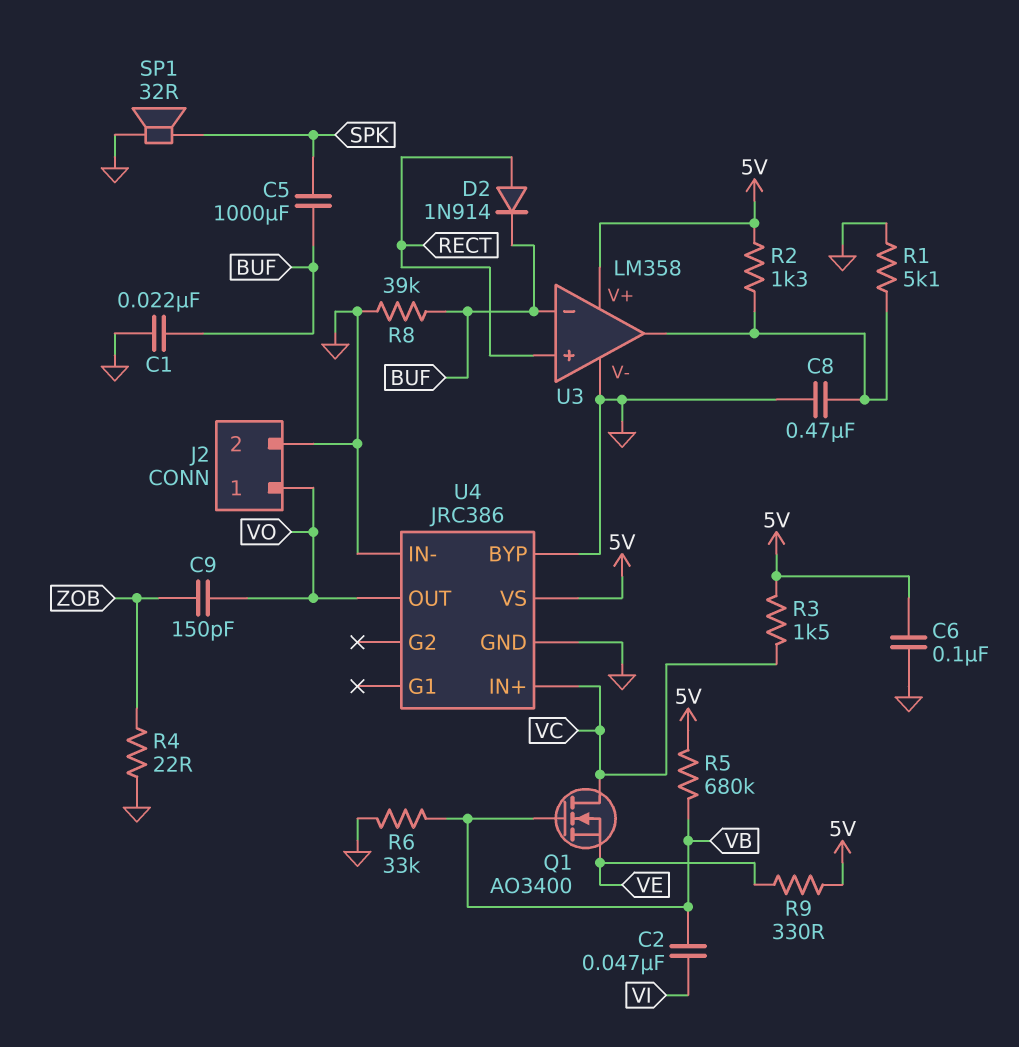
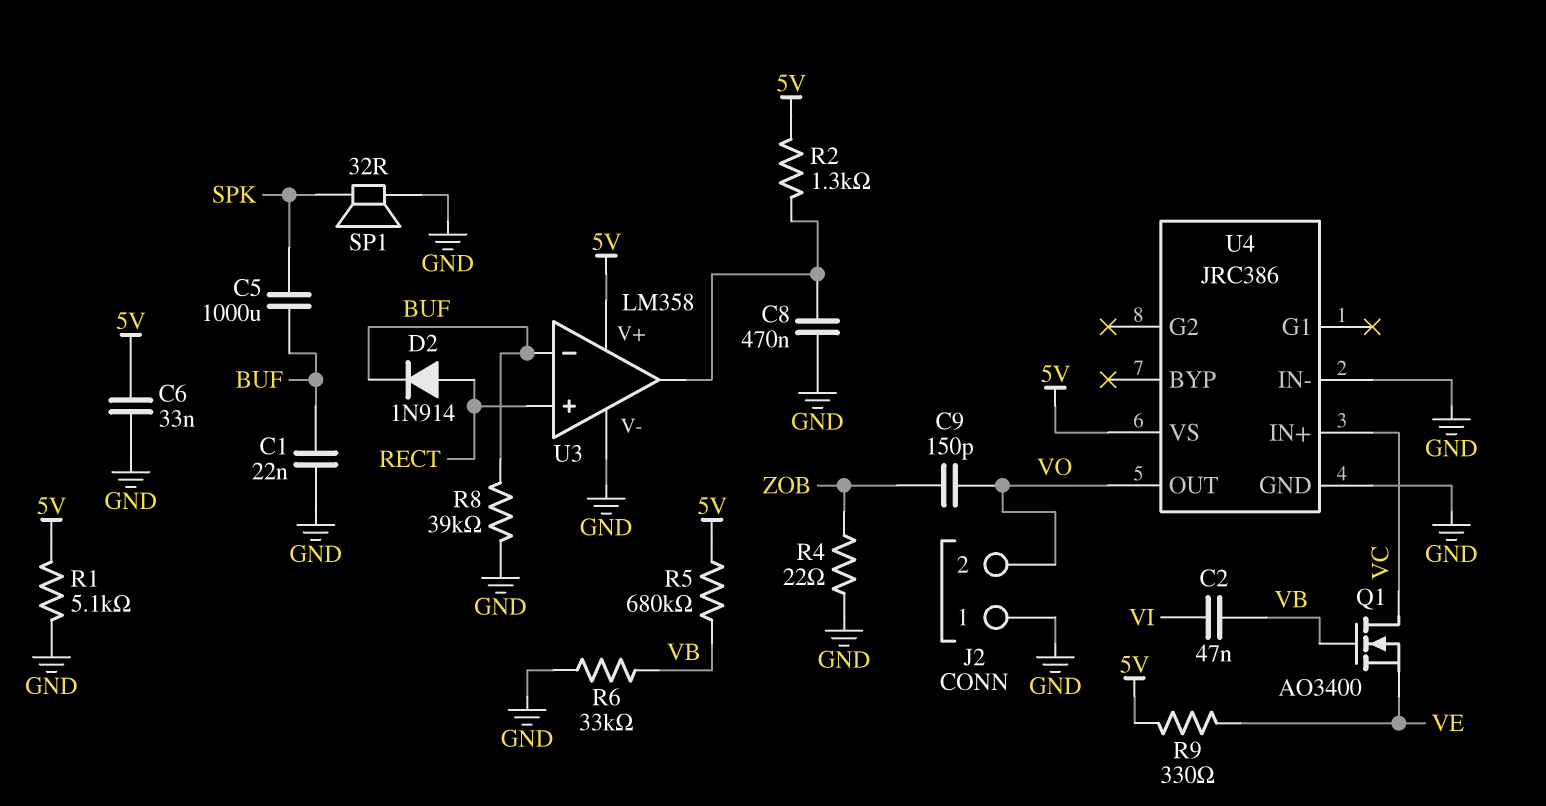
C6: 100nF (5V, GND) -> 33nF (5V, GND)
J2 pin 1: VO -> GND
J2 pin 2: GND -> VO
R1: 5.1k (GND, U3/out) -> 5.1k (5V, GND)
R3: 1.5k (5V, VC) -> none
U4 pin BYP: GND -> none

